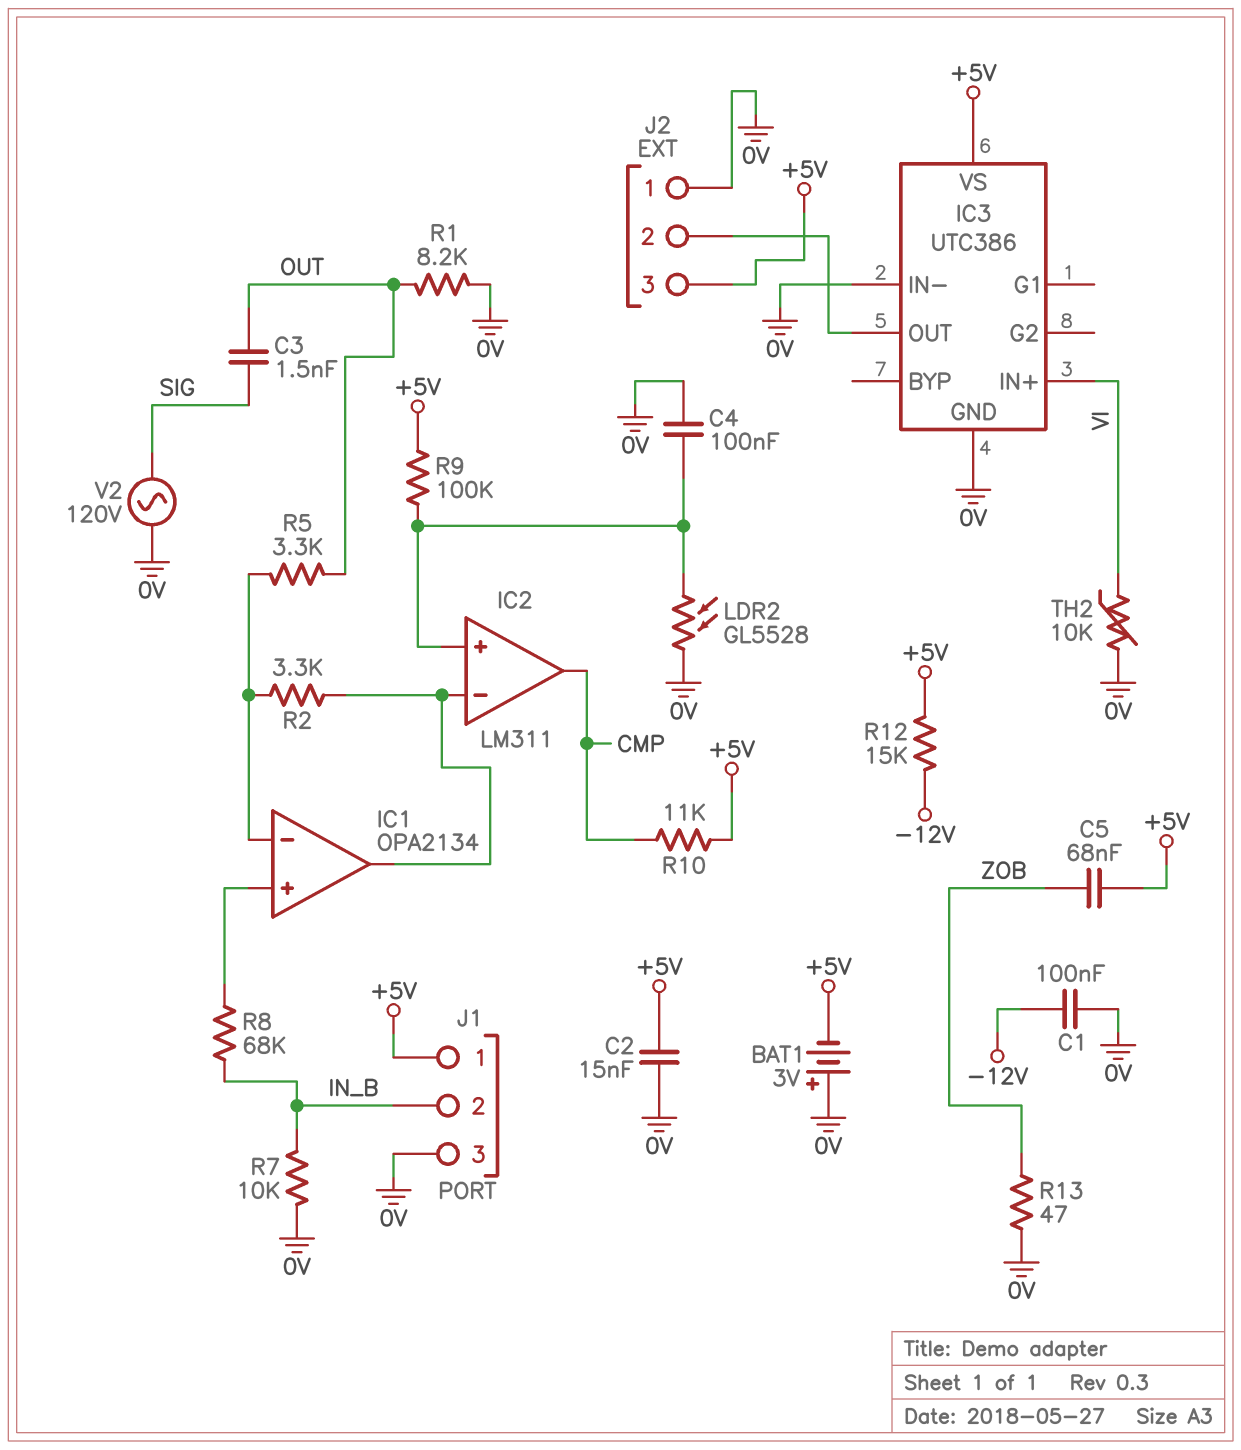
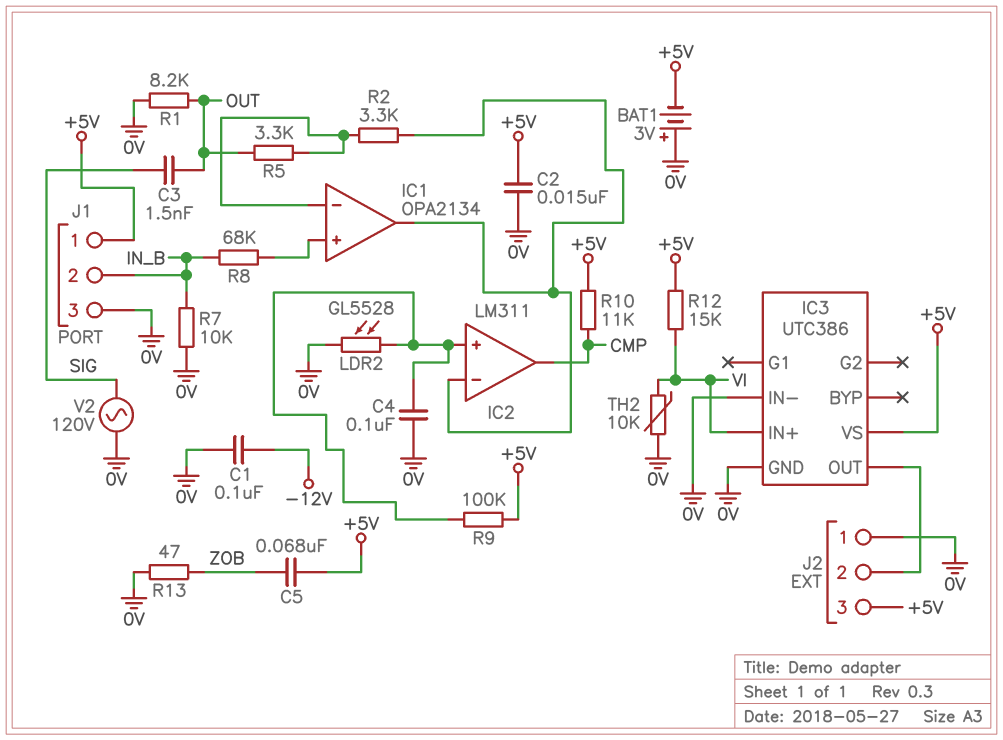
R12: 15k (+5V, -12V) -> 15k (+5V, VI)

